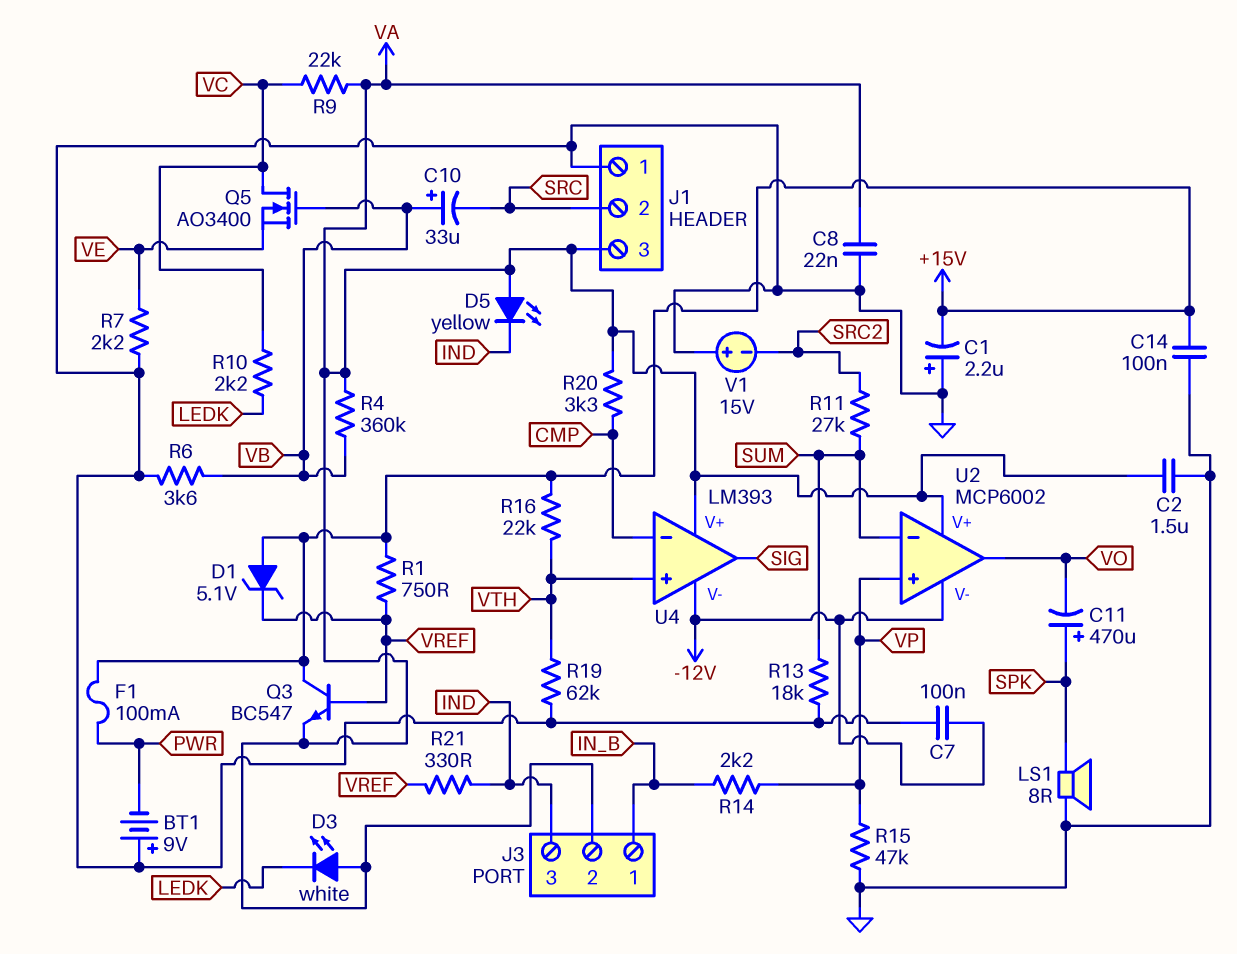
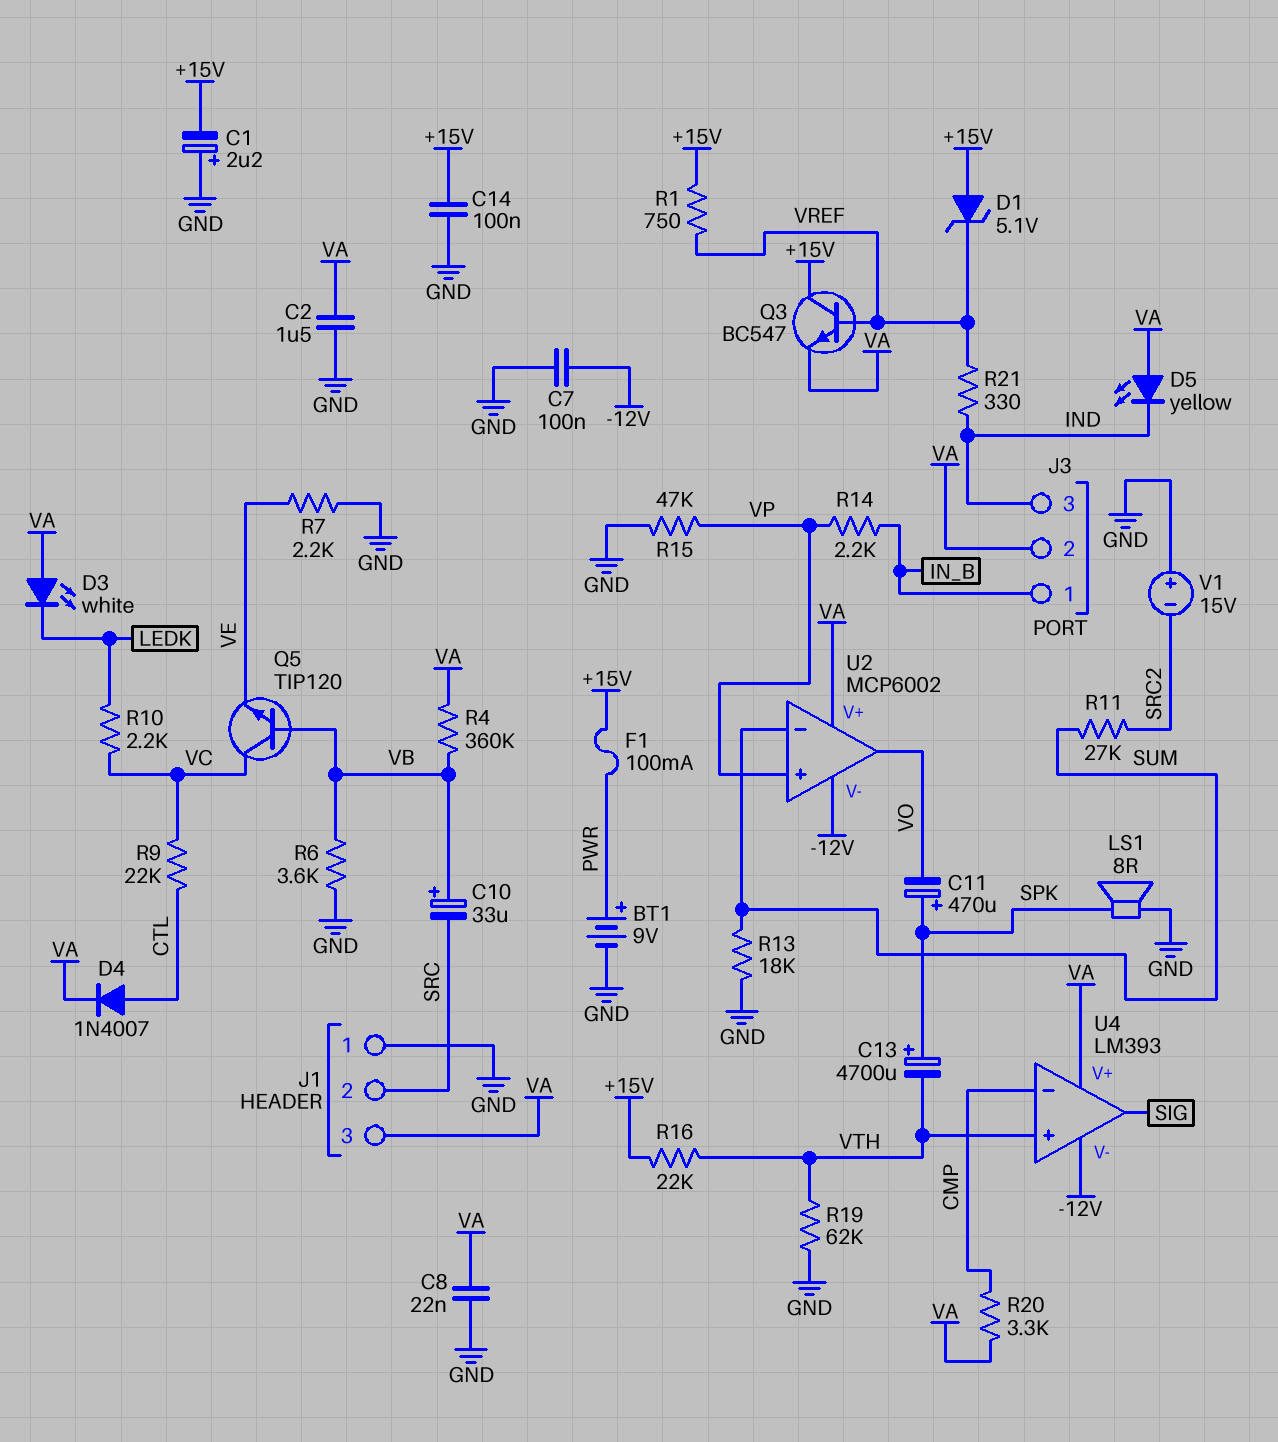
BT1: 9V (plus GND, minus PWR) -> 9V (plus PWR, minus GND)
C13: none -> 4700uF (plus SPK, minus VTH)
D4: none -> diode 1N4007 (A CTL, K VA)
Q5: NMOS AO3400 (G VB, D VC, S VE) -> NPN TIP120 (B VB, C VC, E VE)
R9: 22k (VA, VC) -> 22k (CTL, VC)

